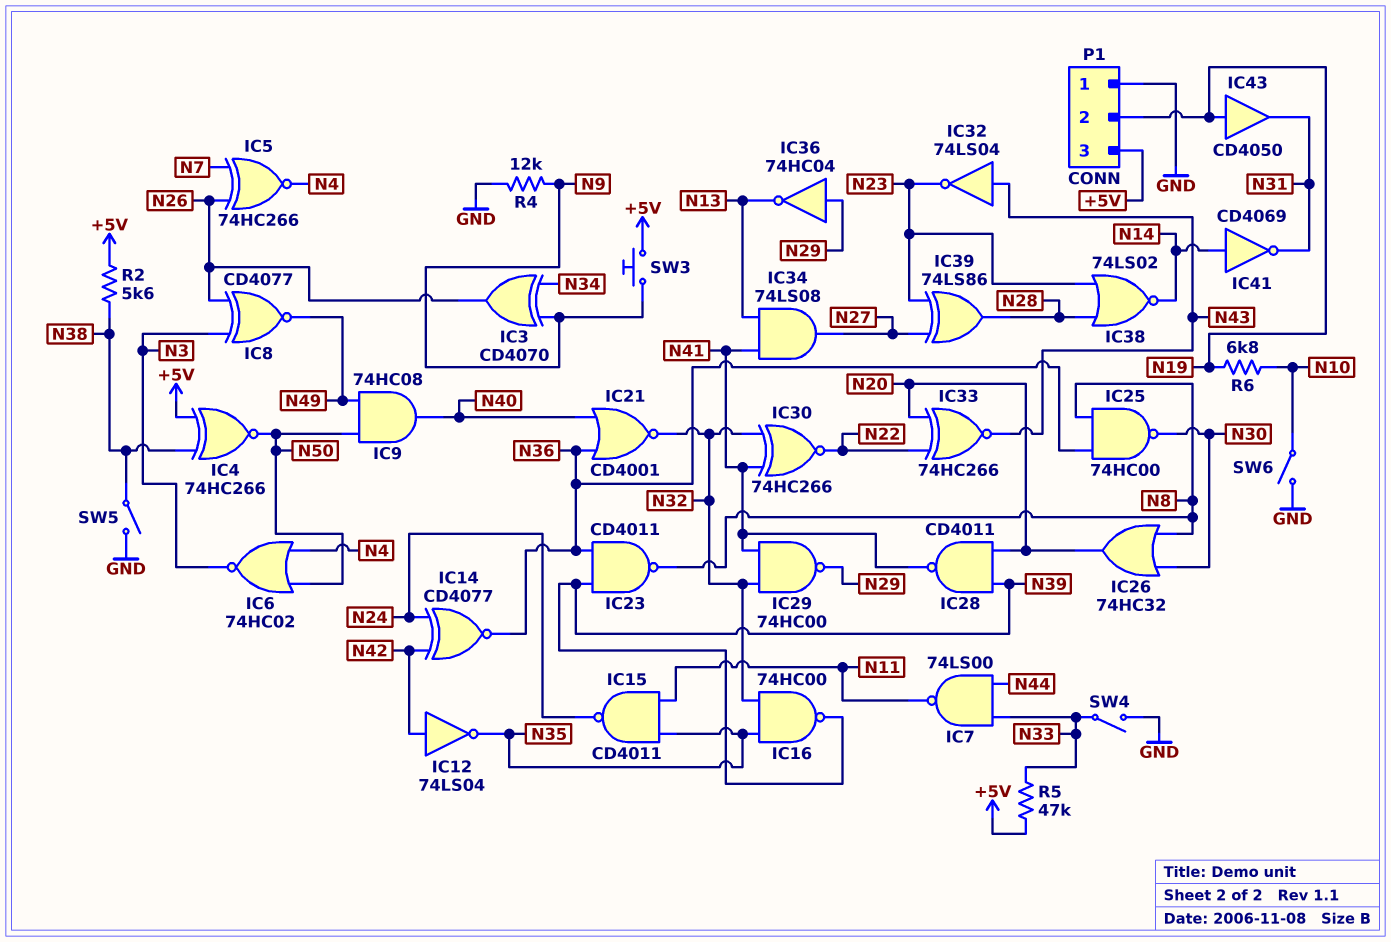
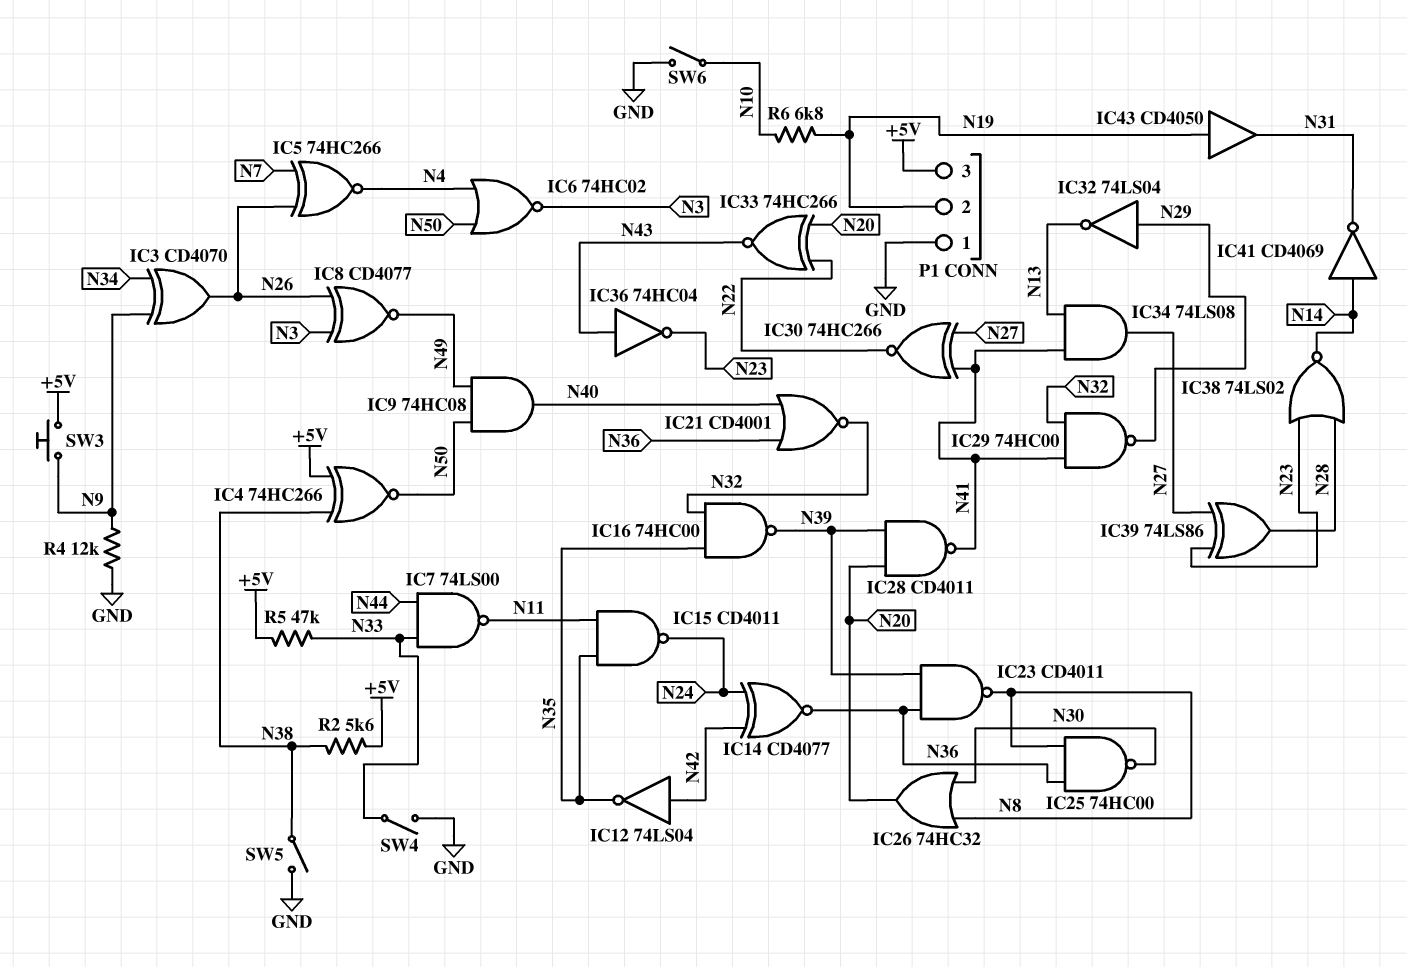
IC30: XNOR 74HC266 (in N32, in N41, out N22) -> XNOR 74HC266 (in N27, in N41, out N22)
IC32: NOT 74LS04 (in N43, out N23) -> NOT 74LS04 (in N29, out N13)
IC36: NOT 74HC04 (in N29, out N13) -> NOT 74HC04 (in N43, out N23)

